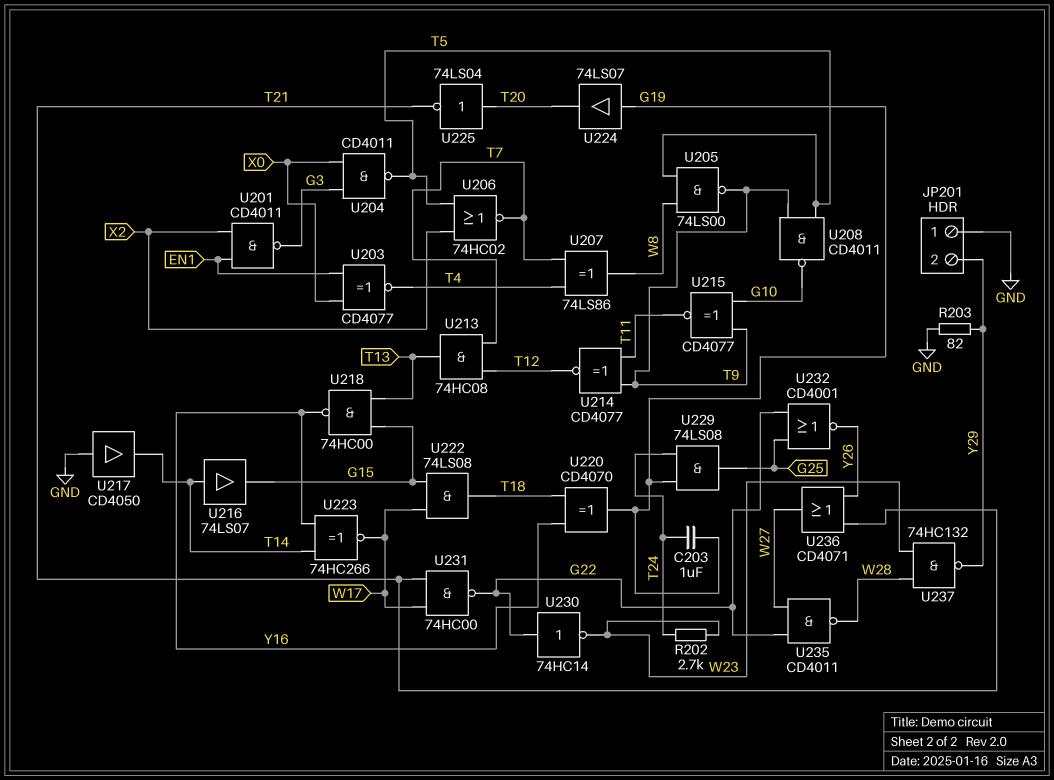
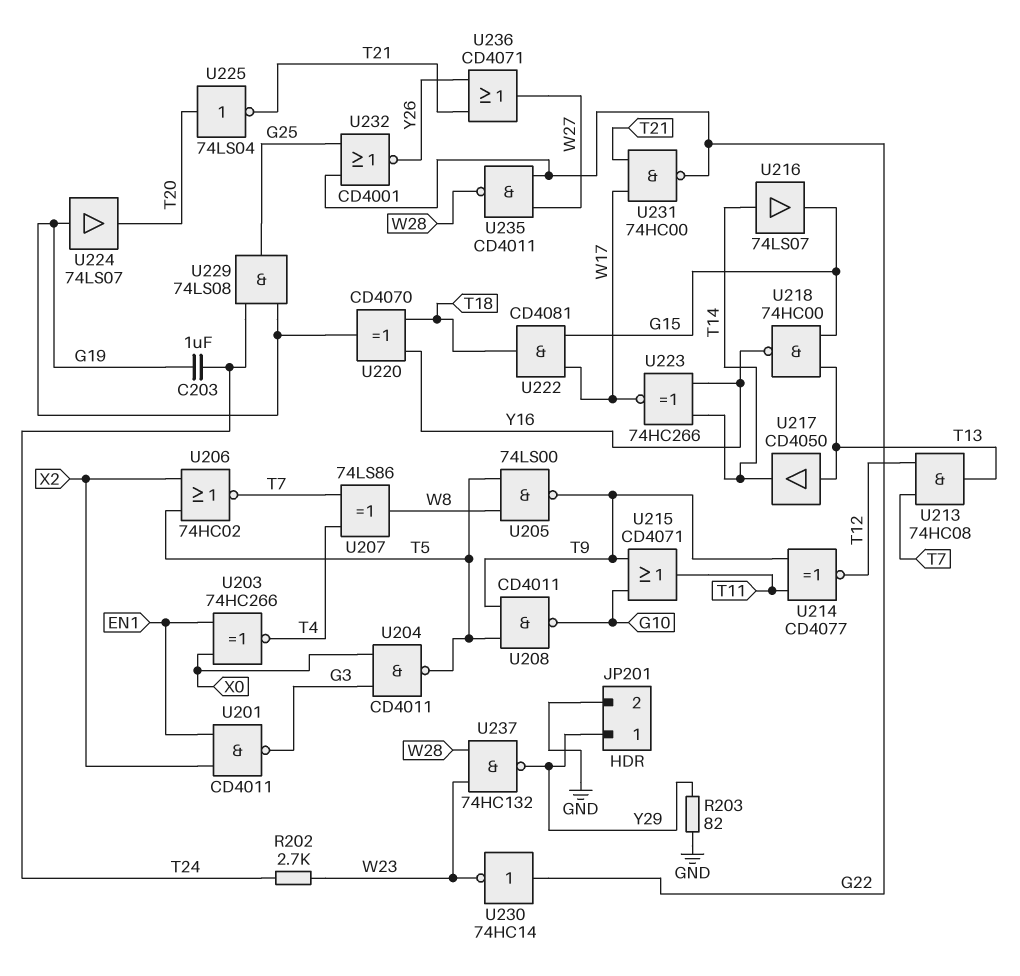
JP201 pin 1: GND -> Y29
JP201 pin 2: Y29 -> GND
U203: XNOR CD4077 (in EN1, in X0, out T4) -> XNOR 74HC266 (in EN1, in X0, out T4)
U215: XNOR CD4077 (in G10, in T9, out T11) -> OR CD4071 (in G10, in T9, out T11)
U217: buffer CD4050 (in GND, out T14) -> buffer CD4050 (in T13, out T14)
U222: AND 74LS08 (in G15, in W17, out T18) -> AND CD4081 (in G15, in W17, out T18)

